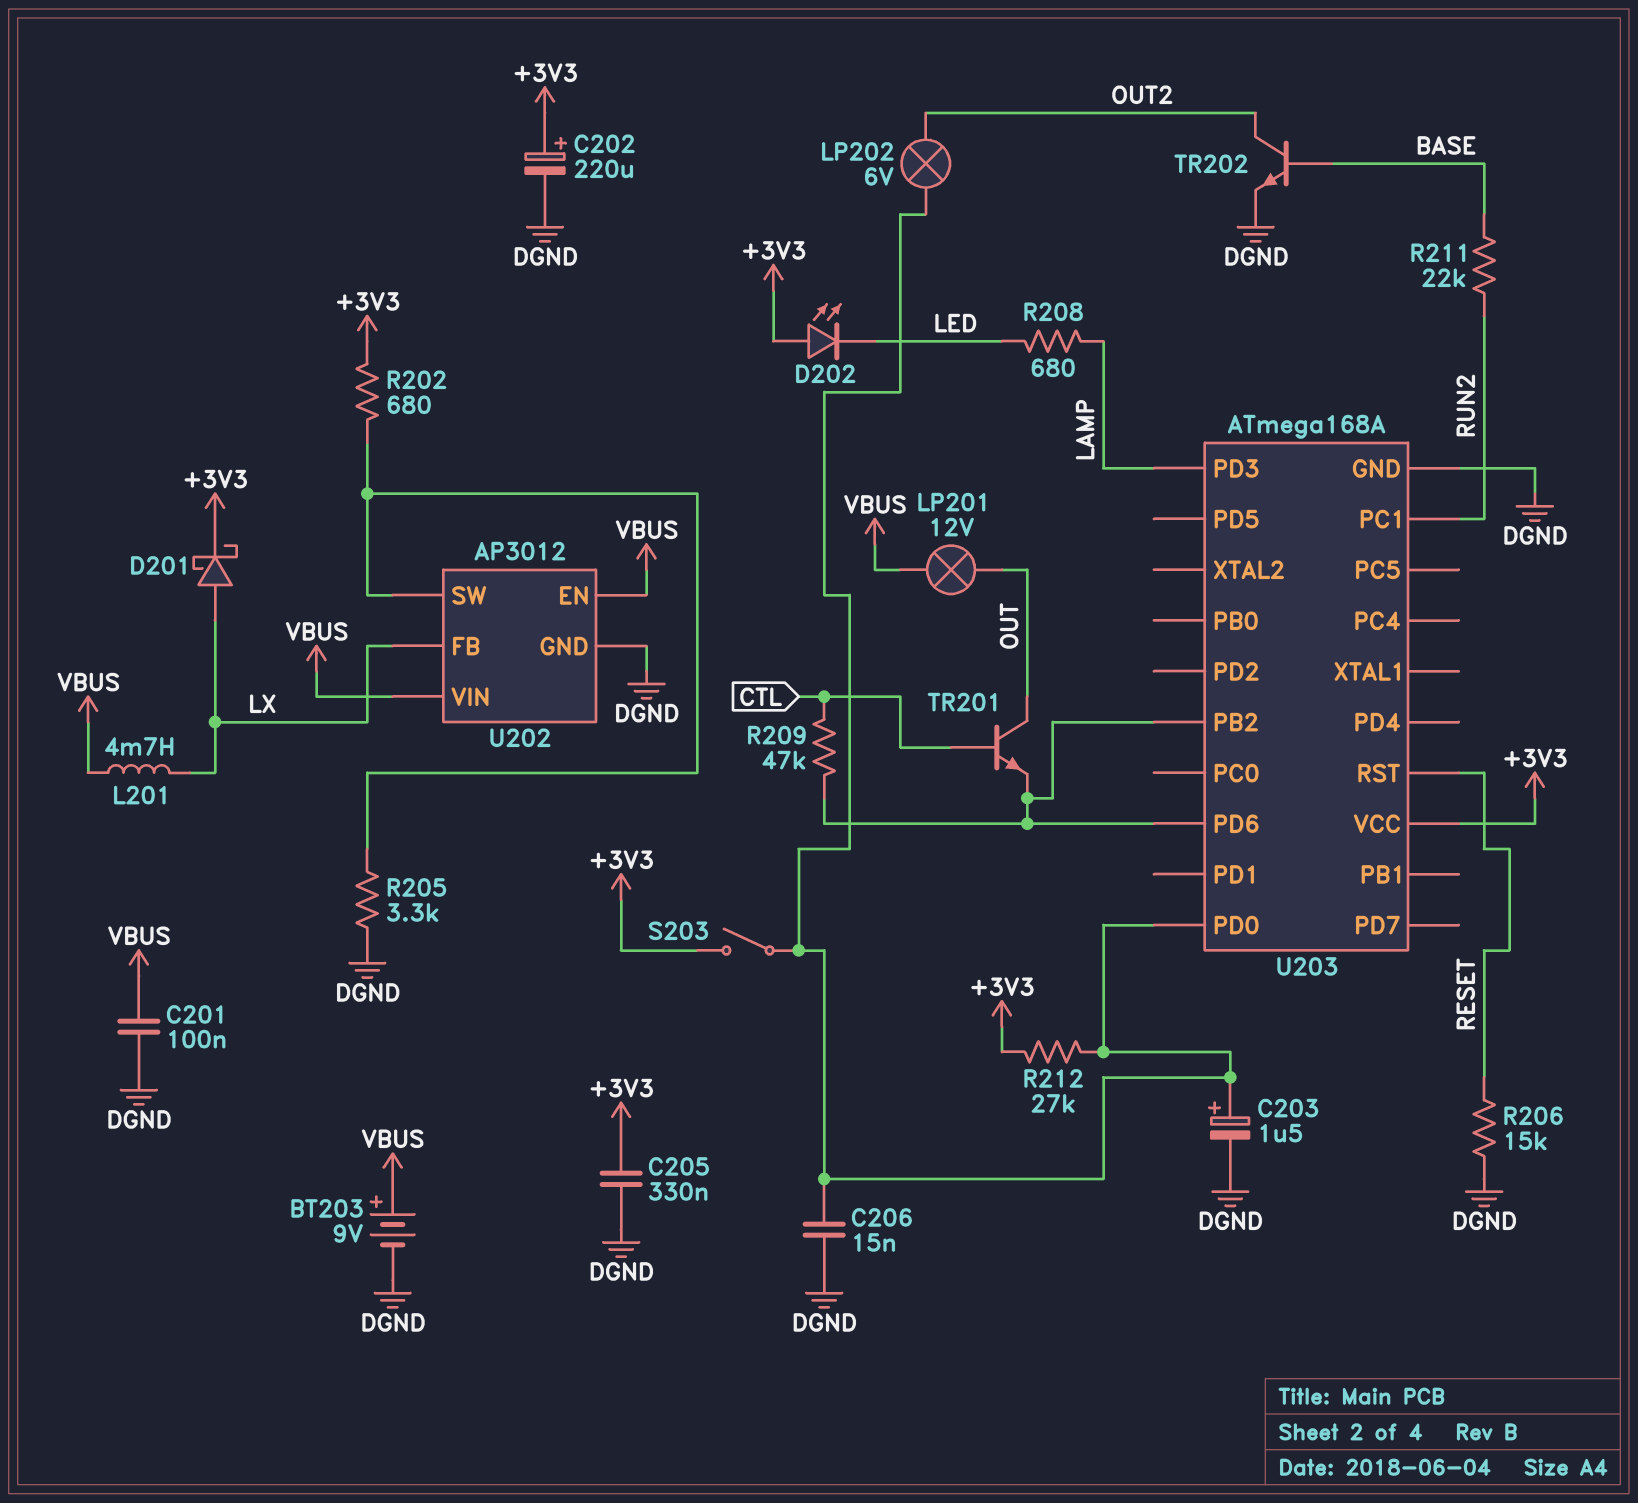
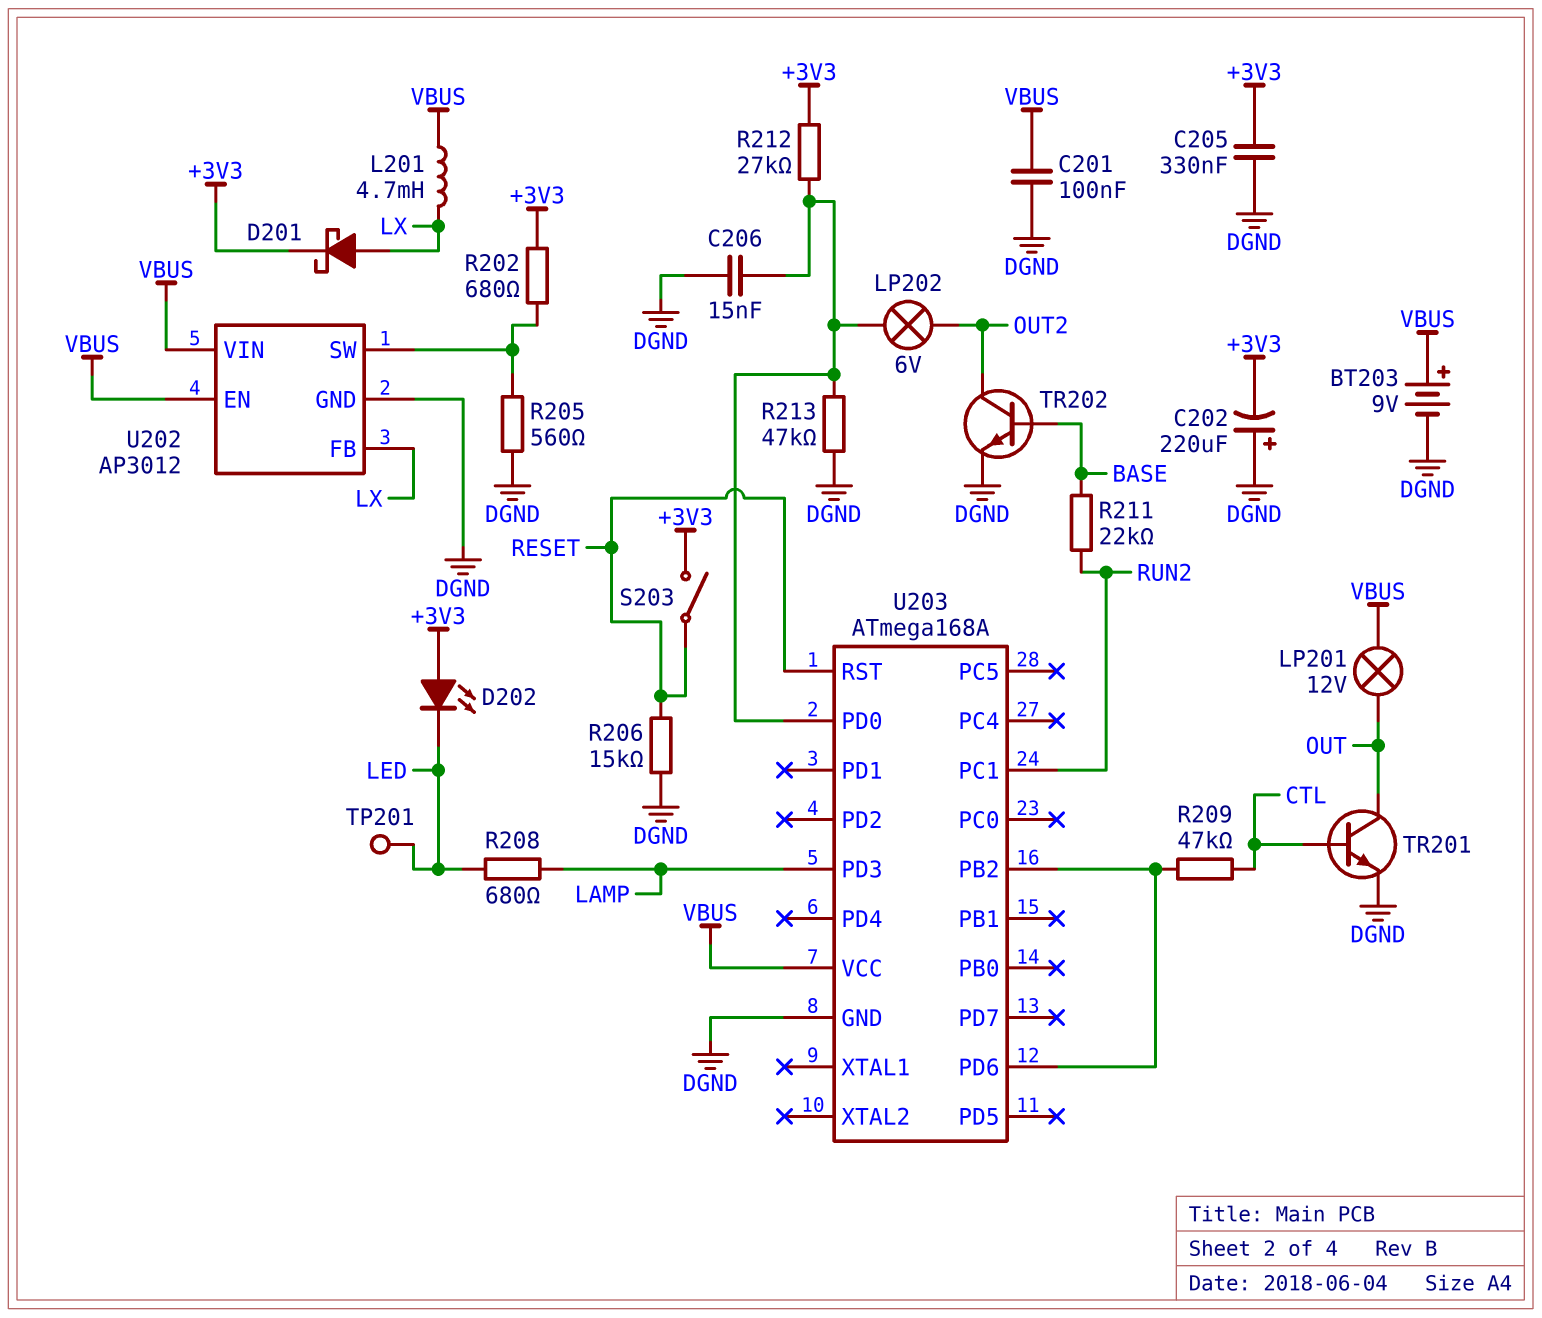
C202: 220uF (plus +3V3, minus DGND) -> 220uF (plus DGND, minus +3V3)
C203: 1.5uF (plus U203/PD0, minus DGND) -> none
R205: 3.3k (DGND, U202/SW) -> 560 (DGND, U202/SW)
R213: none -> 47k (DGND, U203/PD0)
S203: switch (+3V3, U203/PD0) -> switch (+3V3, RESET)
TP201: none -> test point (LED)
TR201: NPN (B CTL, C OUT, E U203/PB2) -> NPN (B CTL, C OUT, E DGND)
U203 pin VCC: +3V3 -> VBUS

